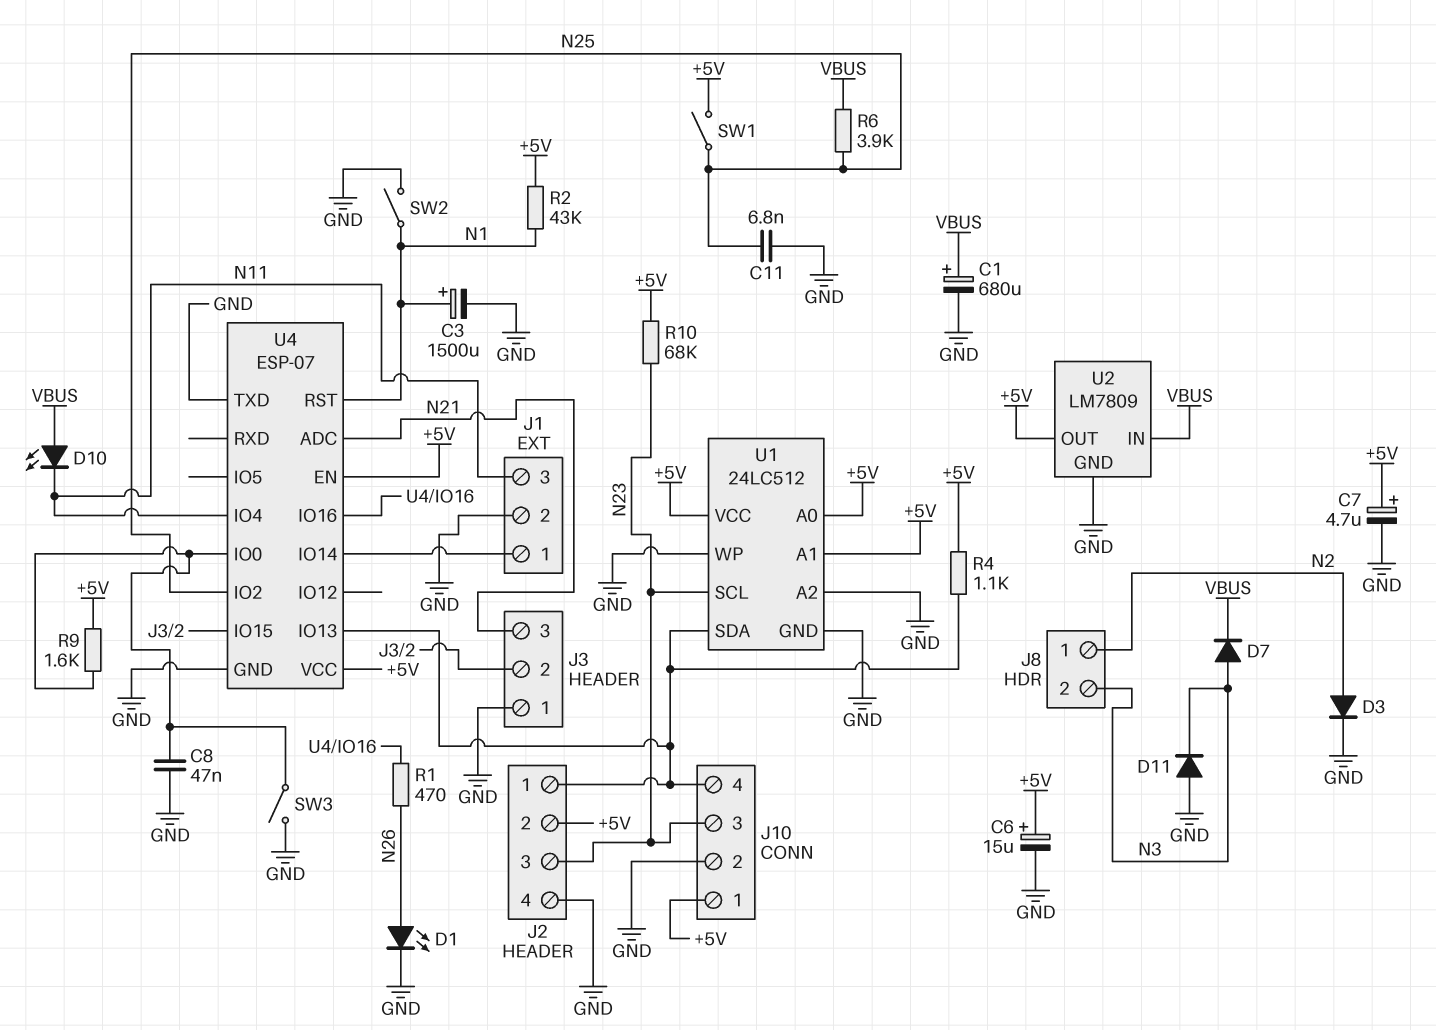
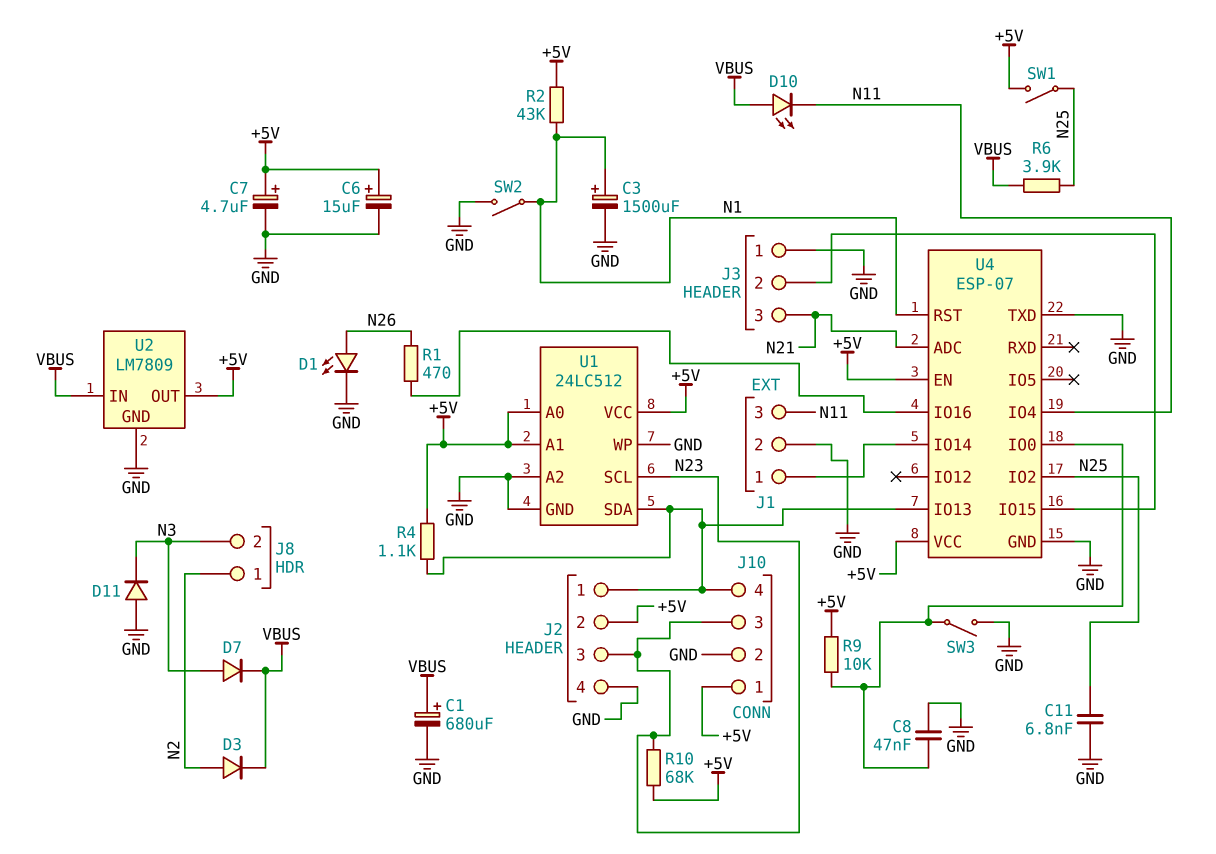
D3: diode (A N2, K GND) -> diode (A N2, K VBUS)
R9: 1.6k (+5V, U4/IO0) -> 10k (+5V, U4/IO0)

